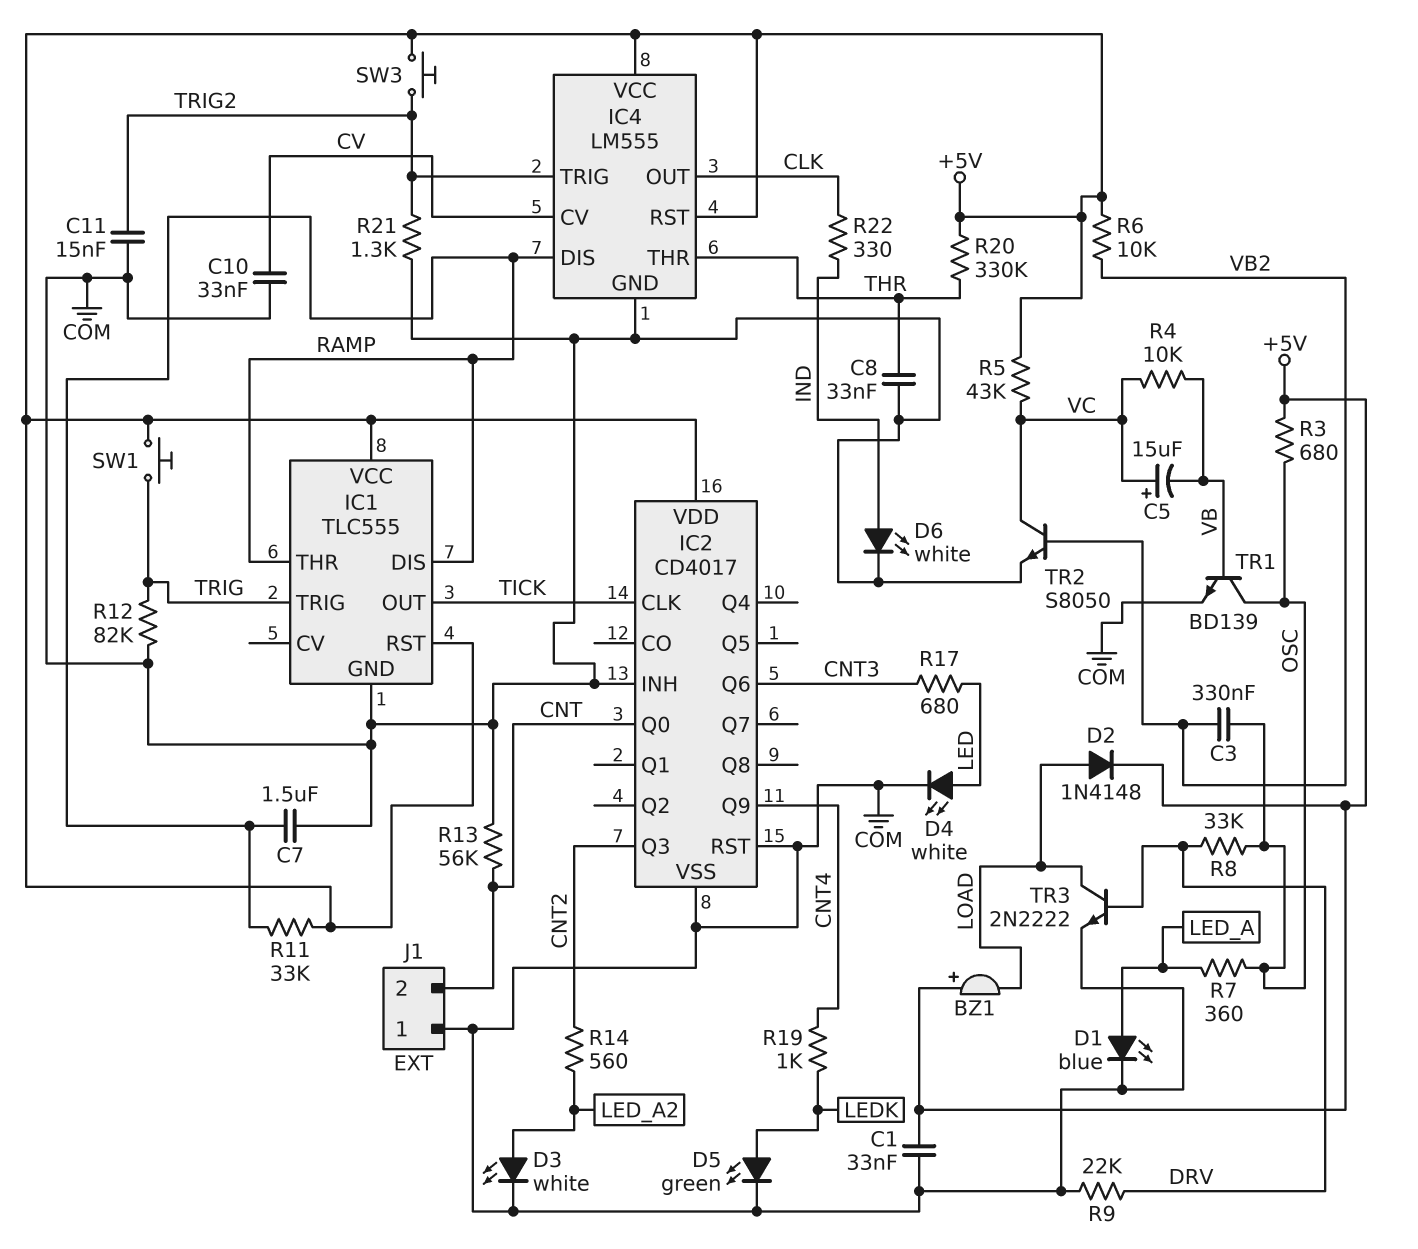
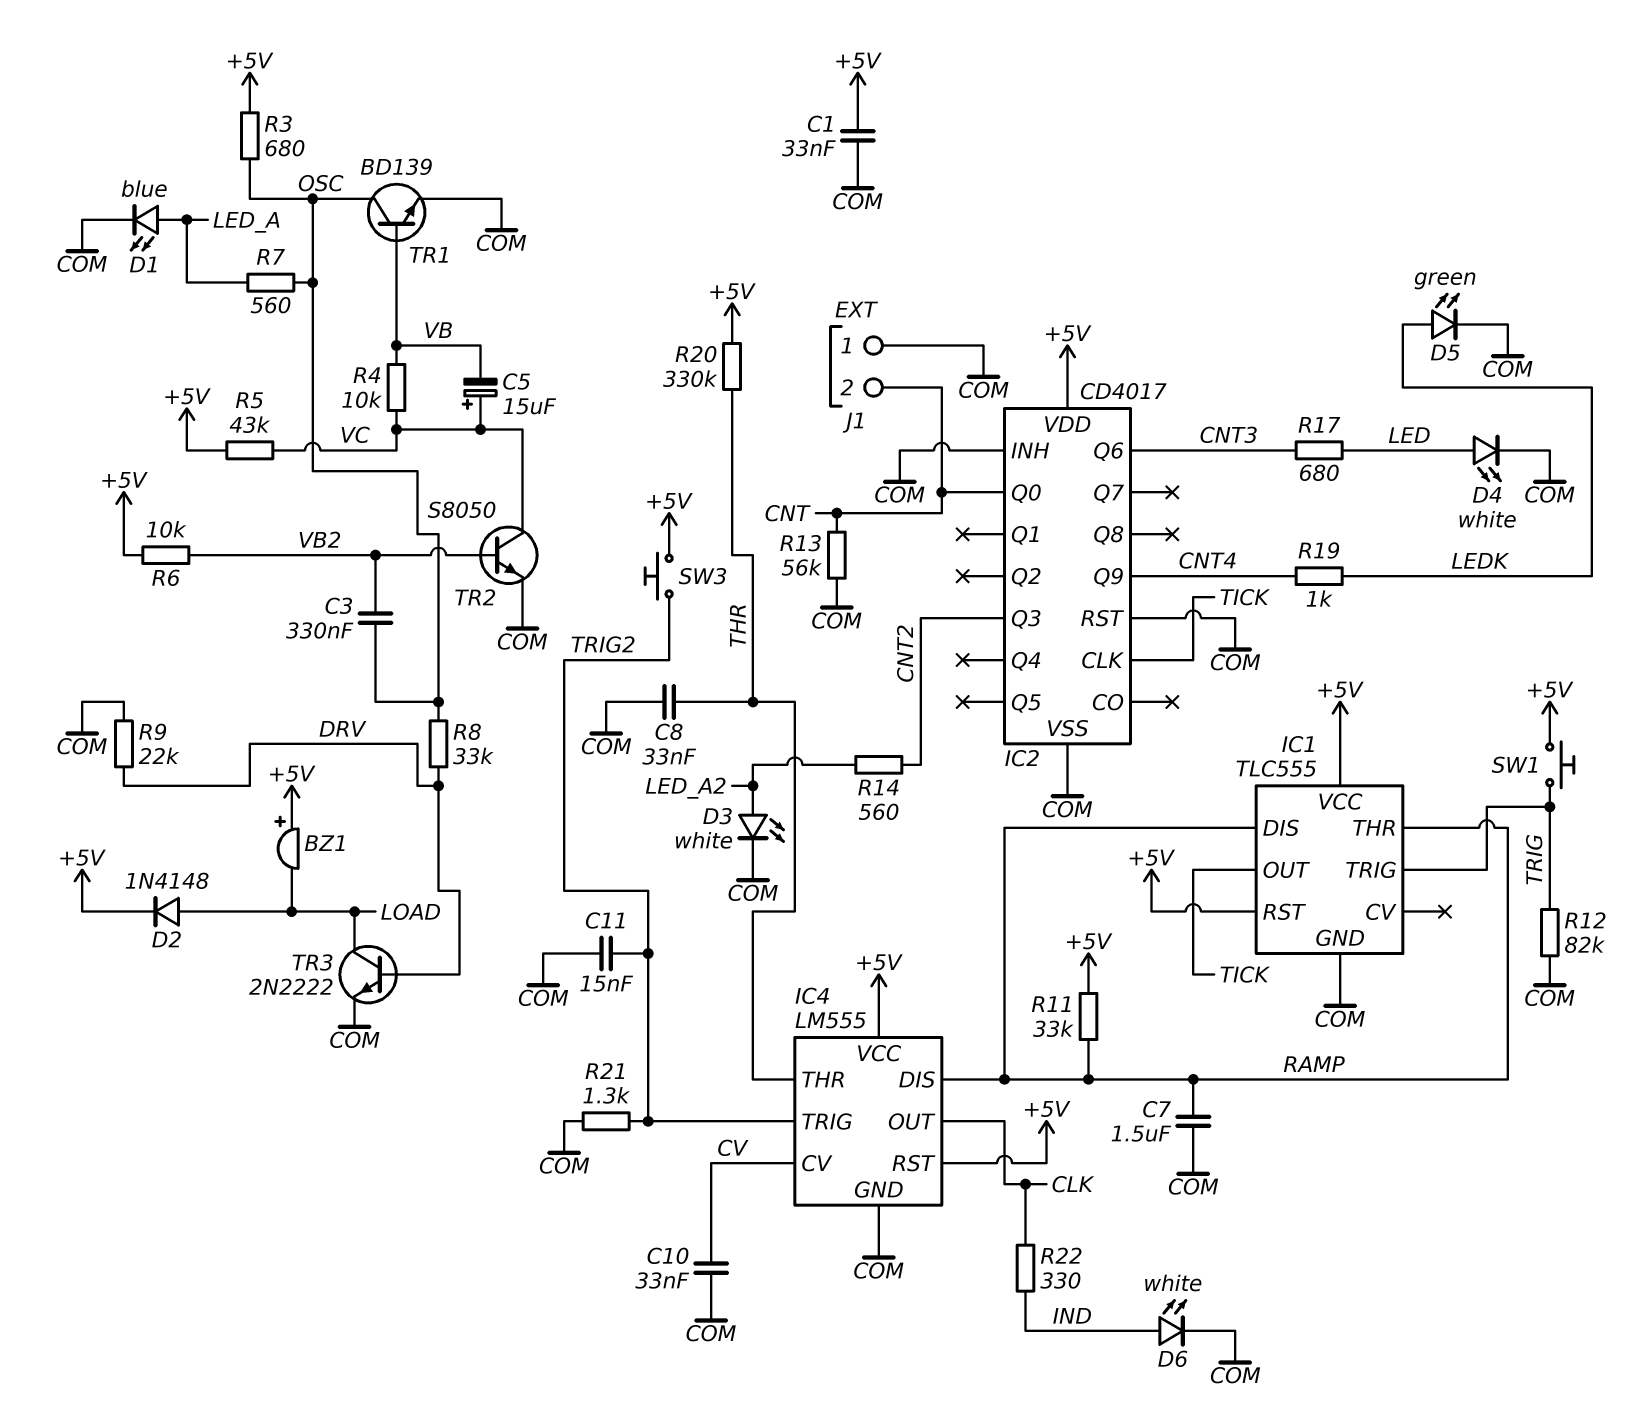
R7: 360 (LED_A, OSC) -> 560 (LED_A, OSC)

